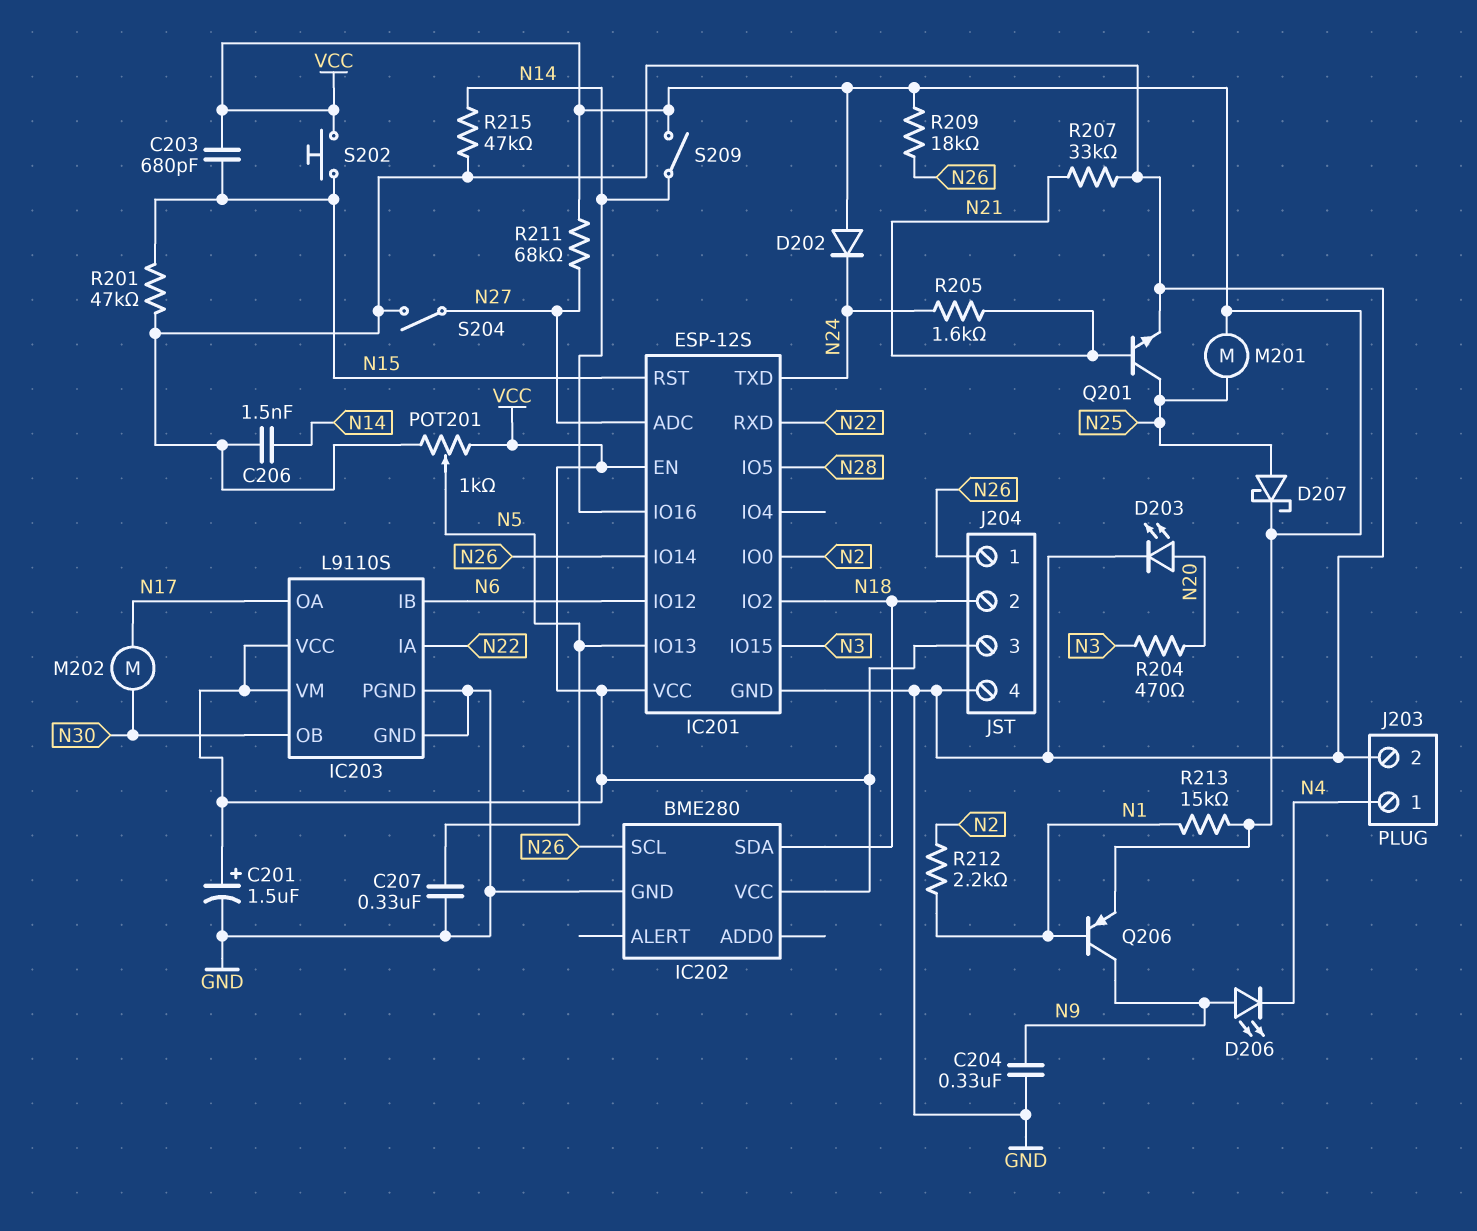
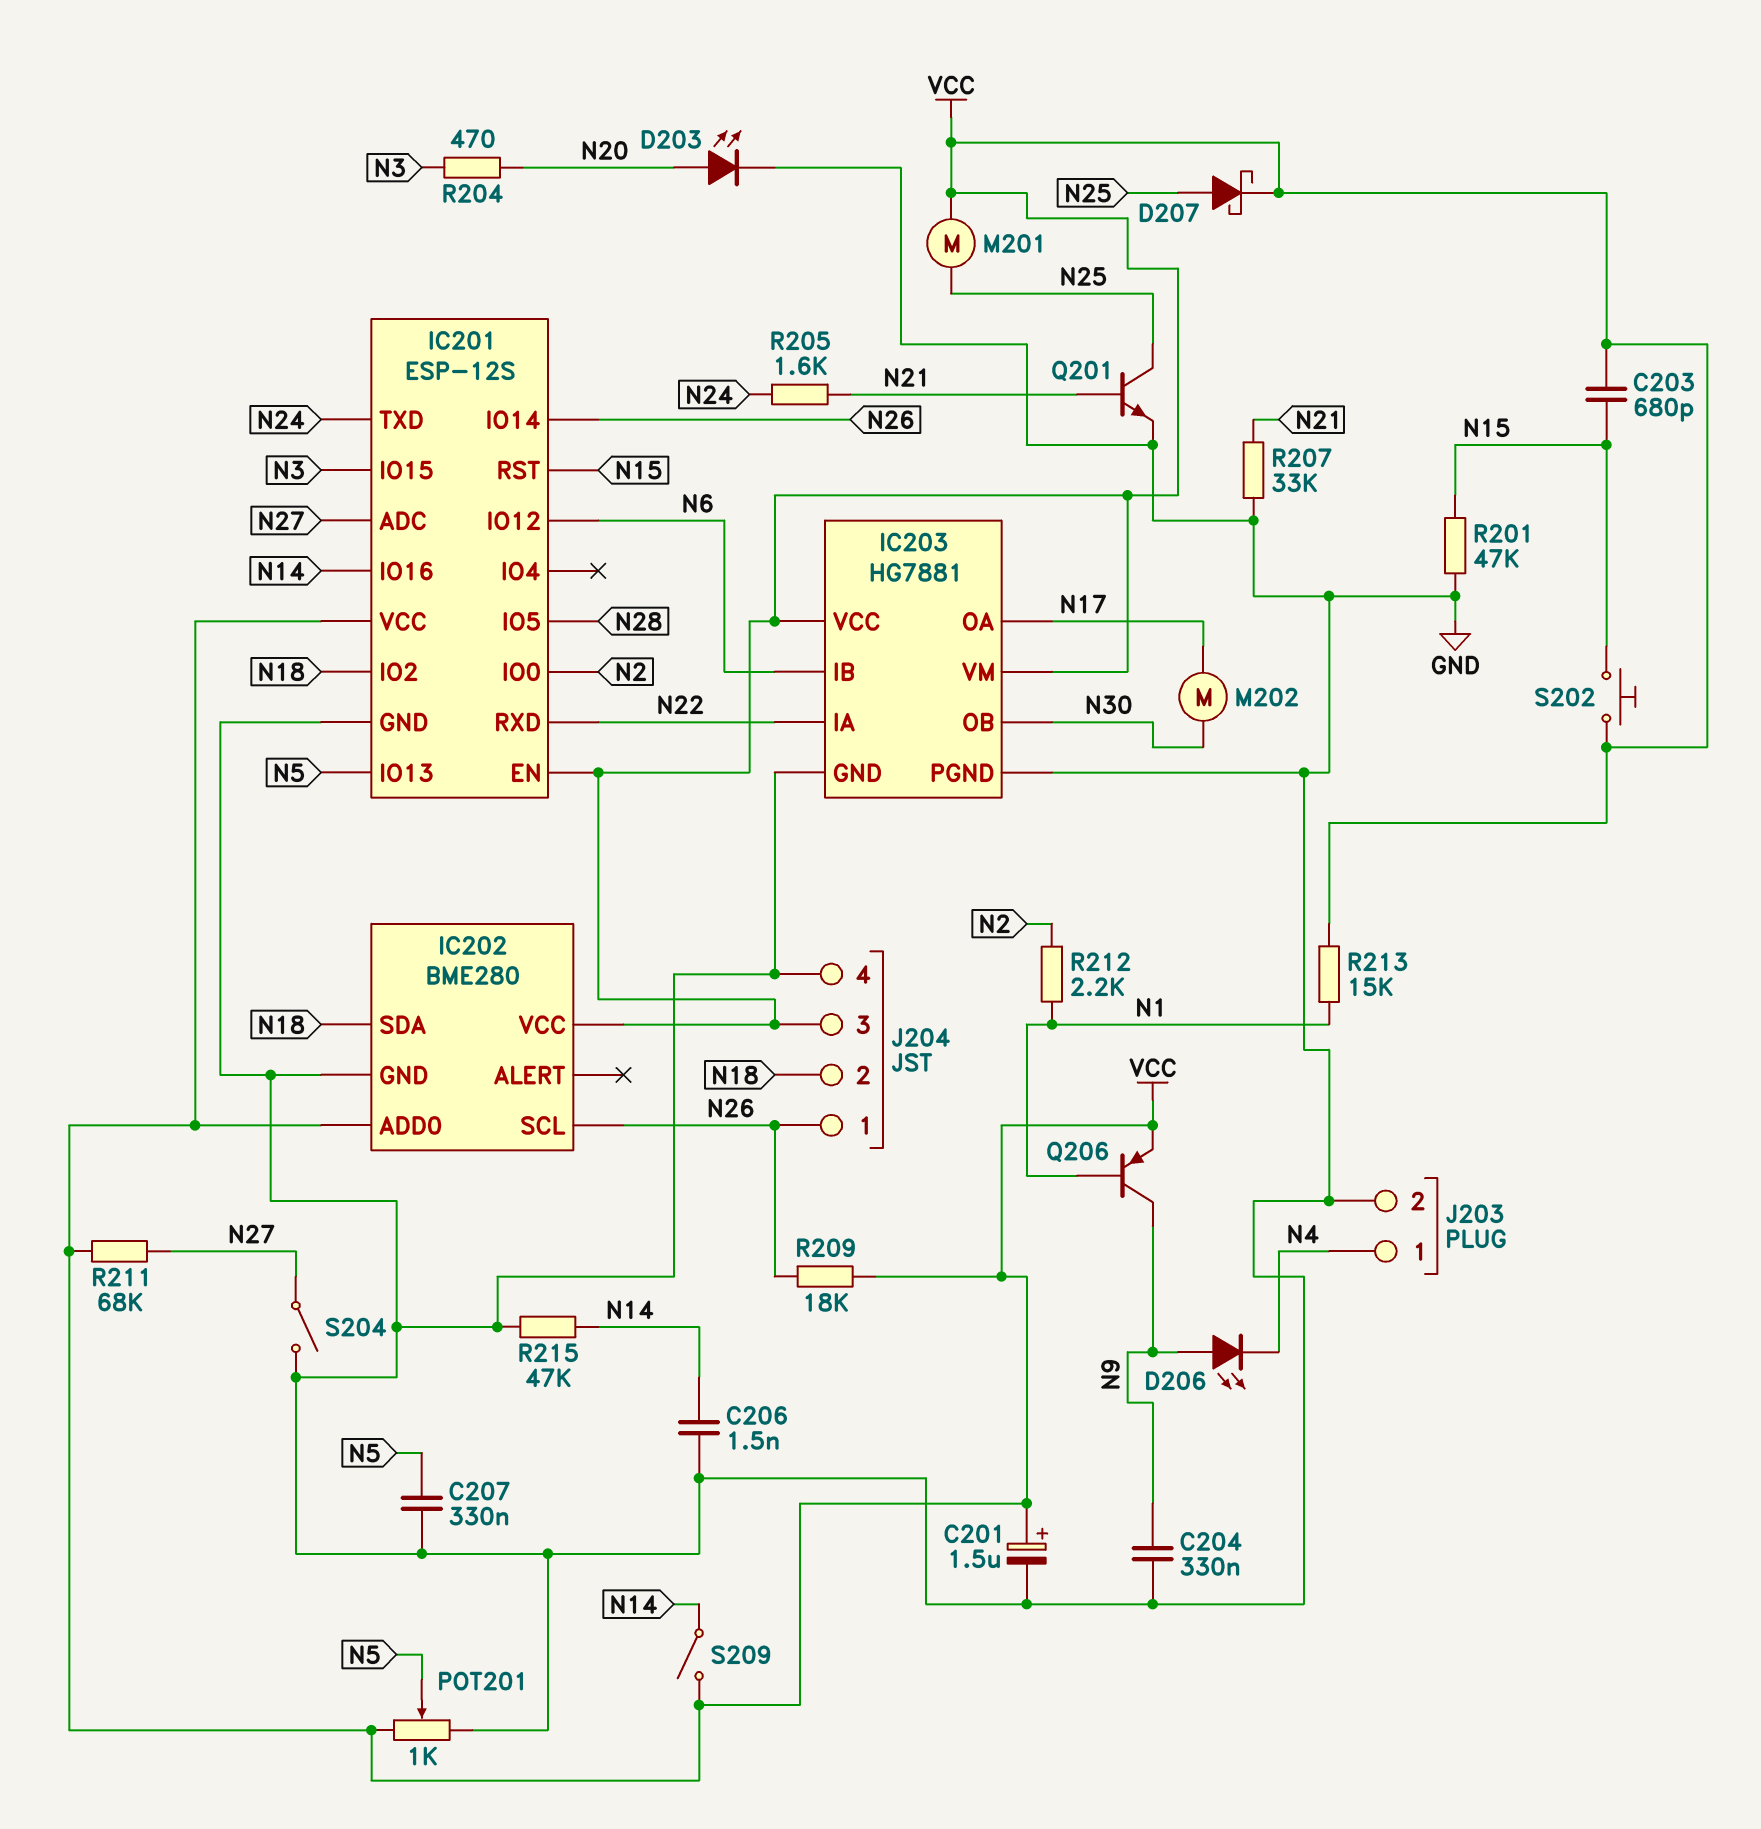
D202: diode (A VCC, K N24) -> none
IC202 pin ADD0: none -> VCC
IC203: L9110S -> HG7881

